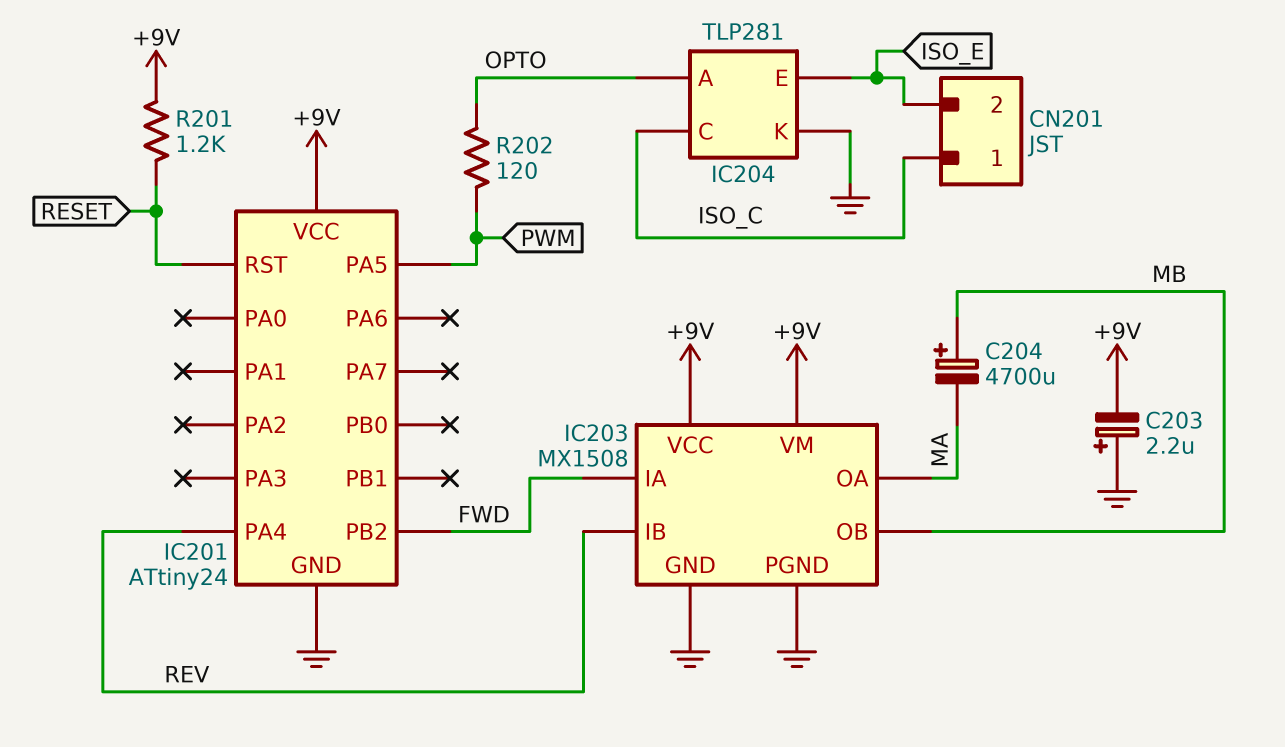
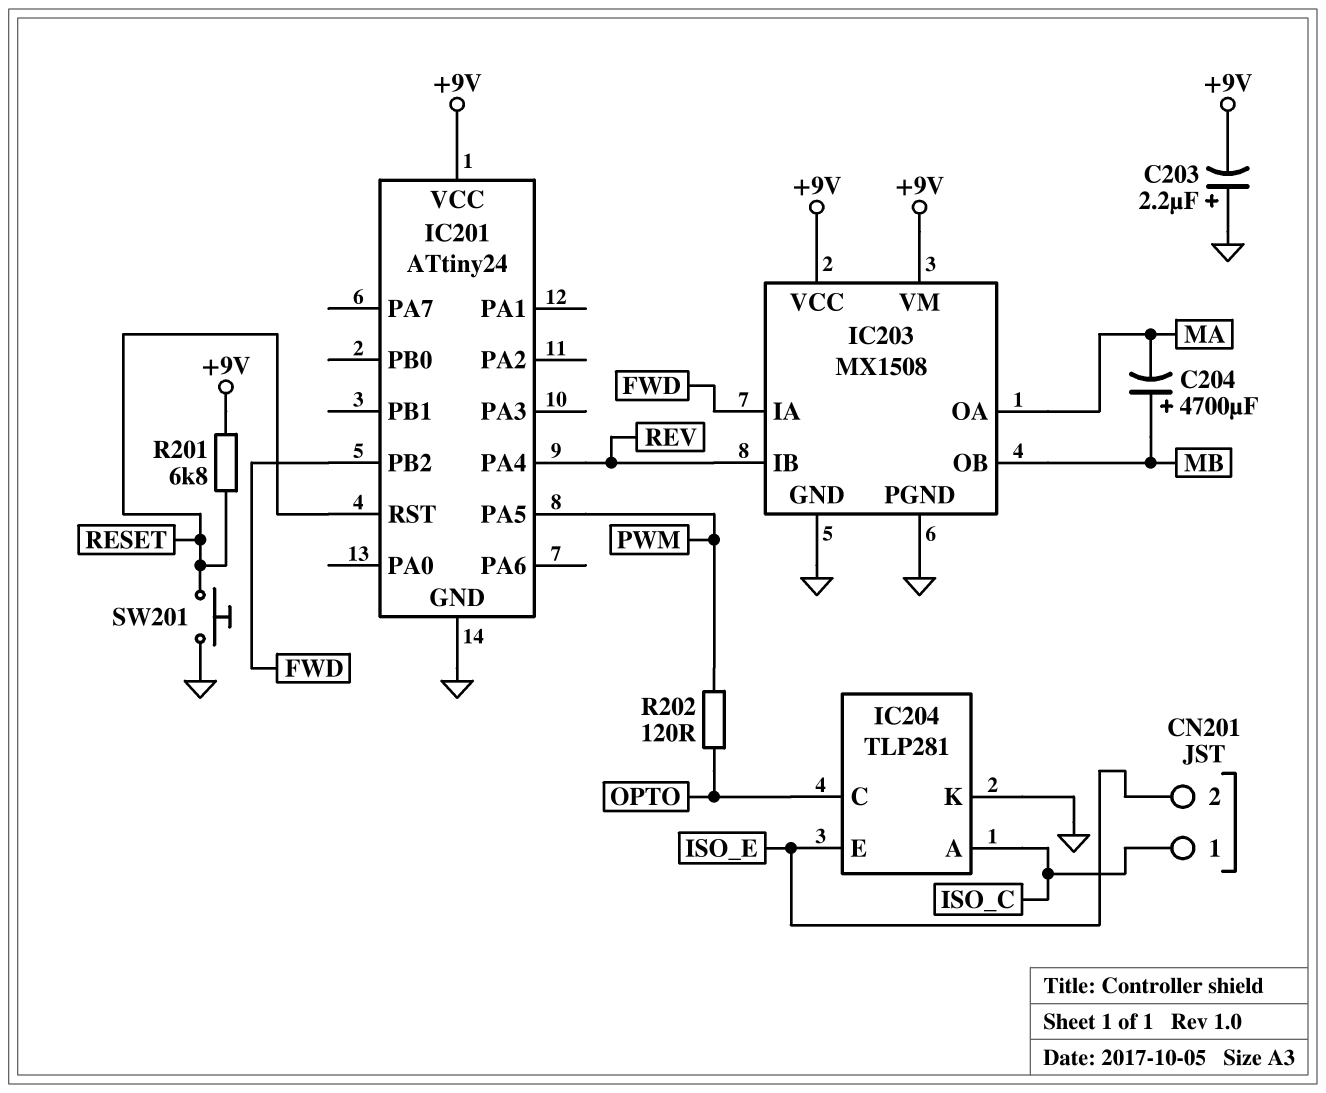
IC204 pin A: OPTO -> ISO_C
IC204 pin C: ISO_C -> OPTO
R201: 1.2k (+9V, RESET) -> 6.8k (+9V, RESET)
SW201: none -> button (GND, RESET)

